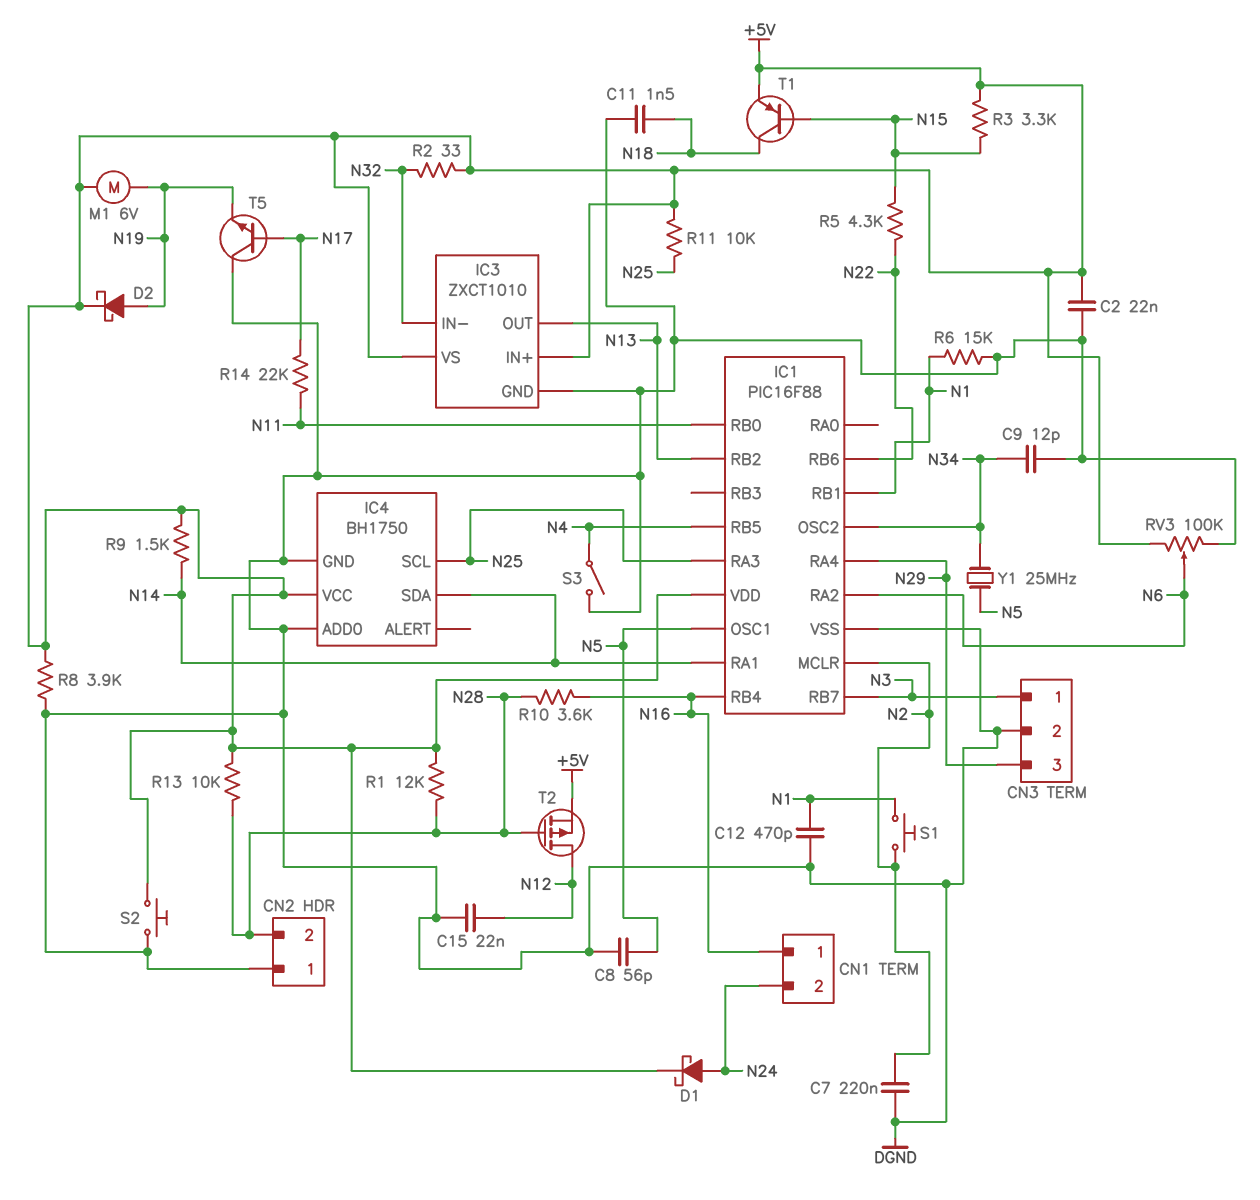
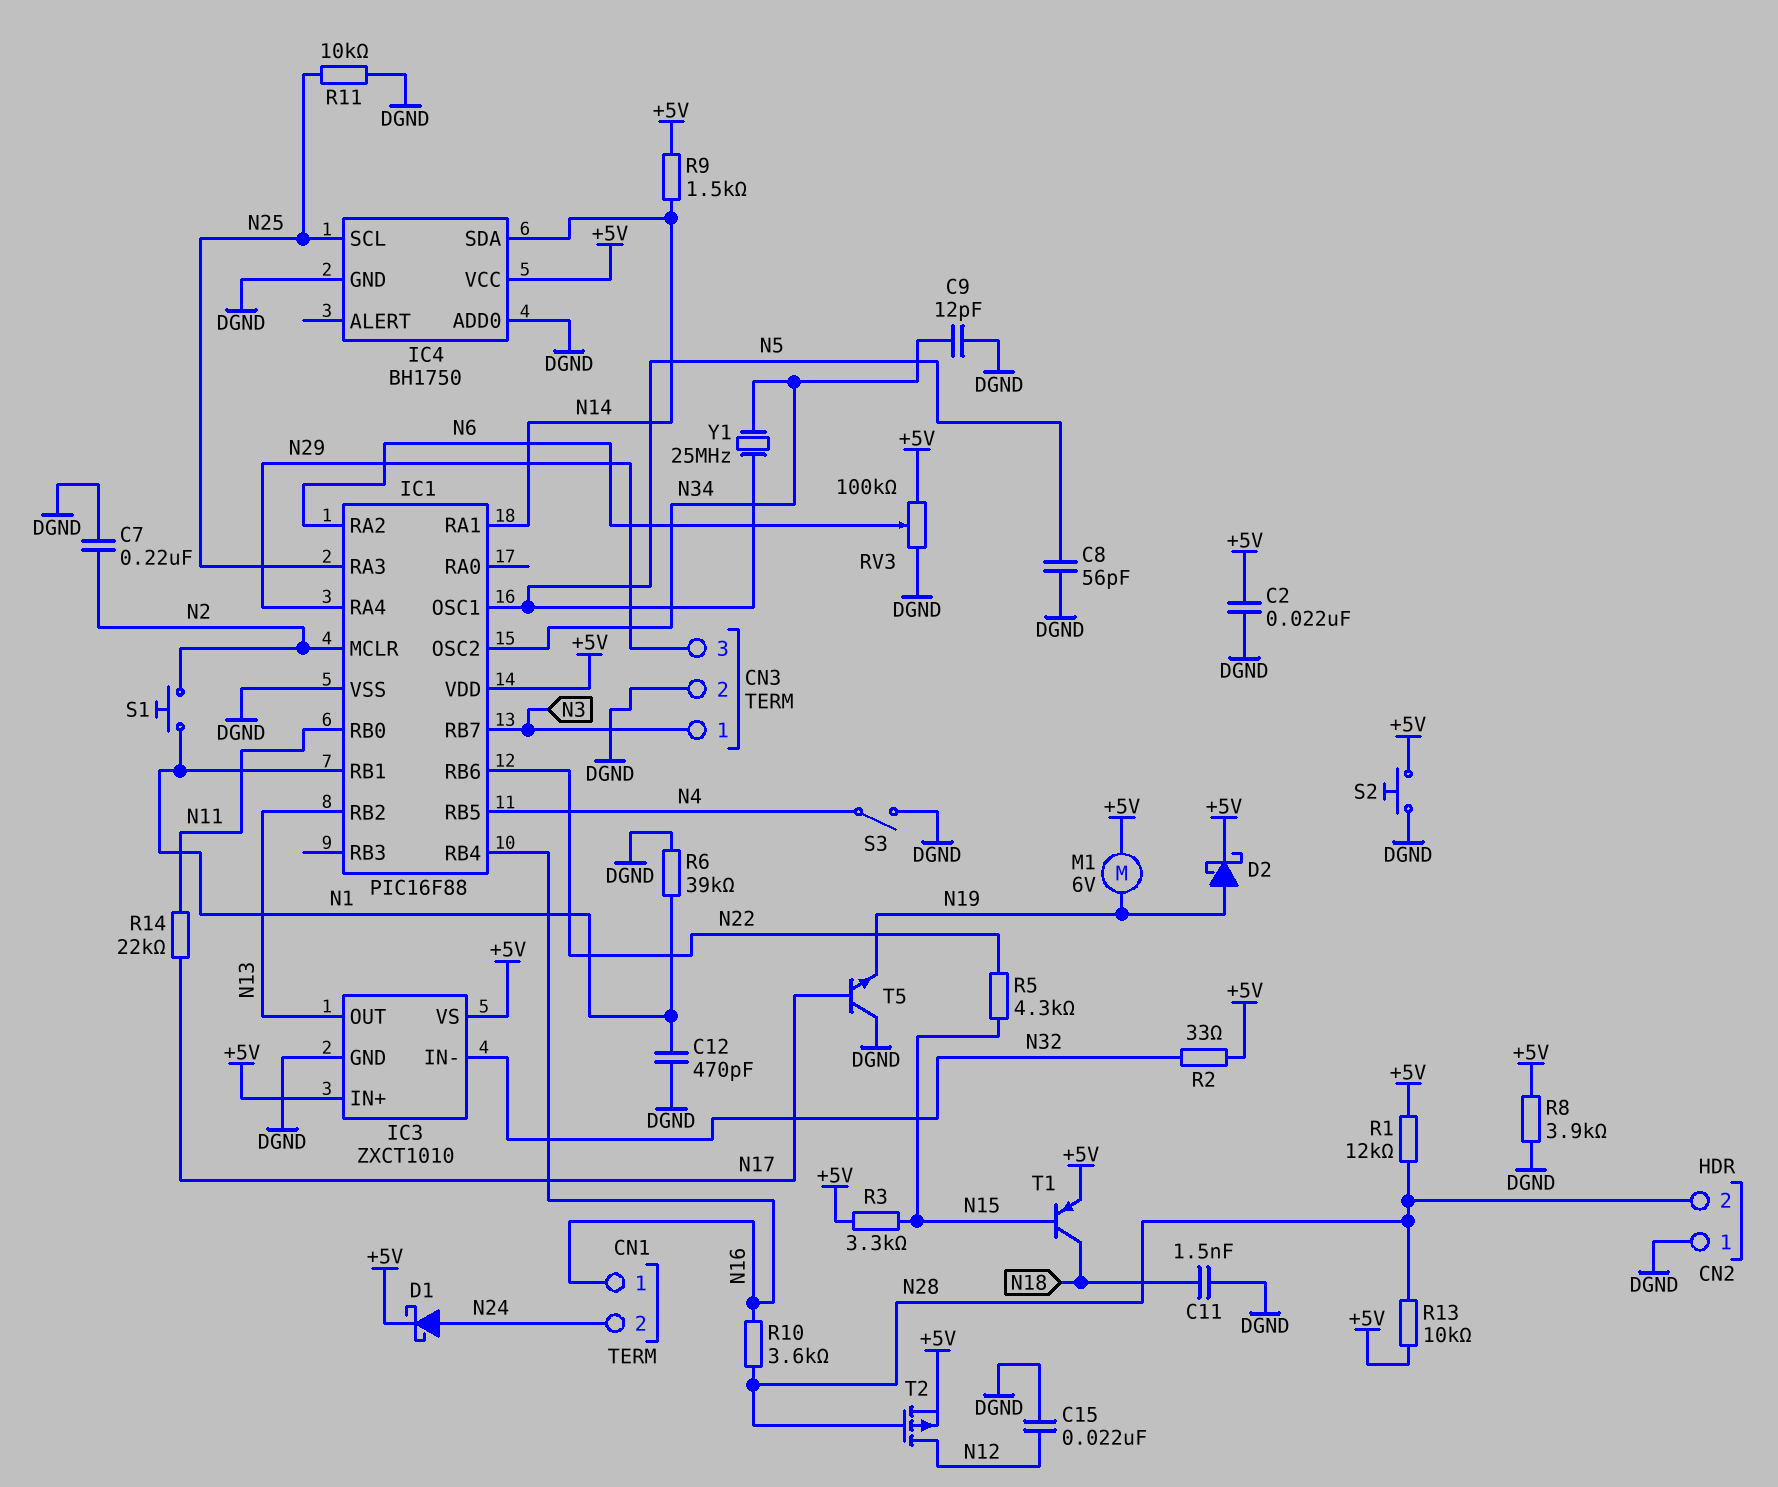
R6: 15k (DGND, N1) -> 39k (DGND, N1)
R11: 10k (+5V, N25) -> 10k (DGND, N25)

